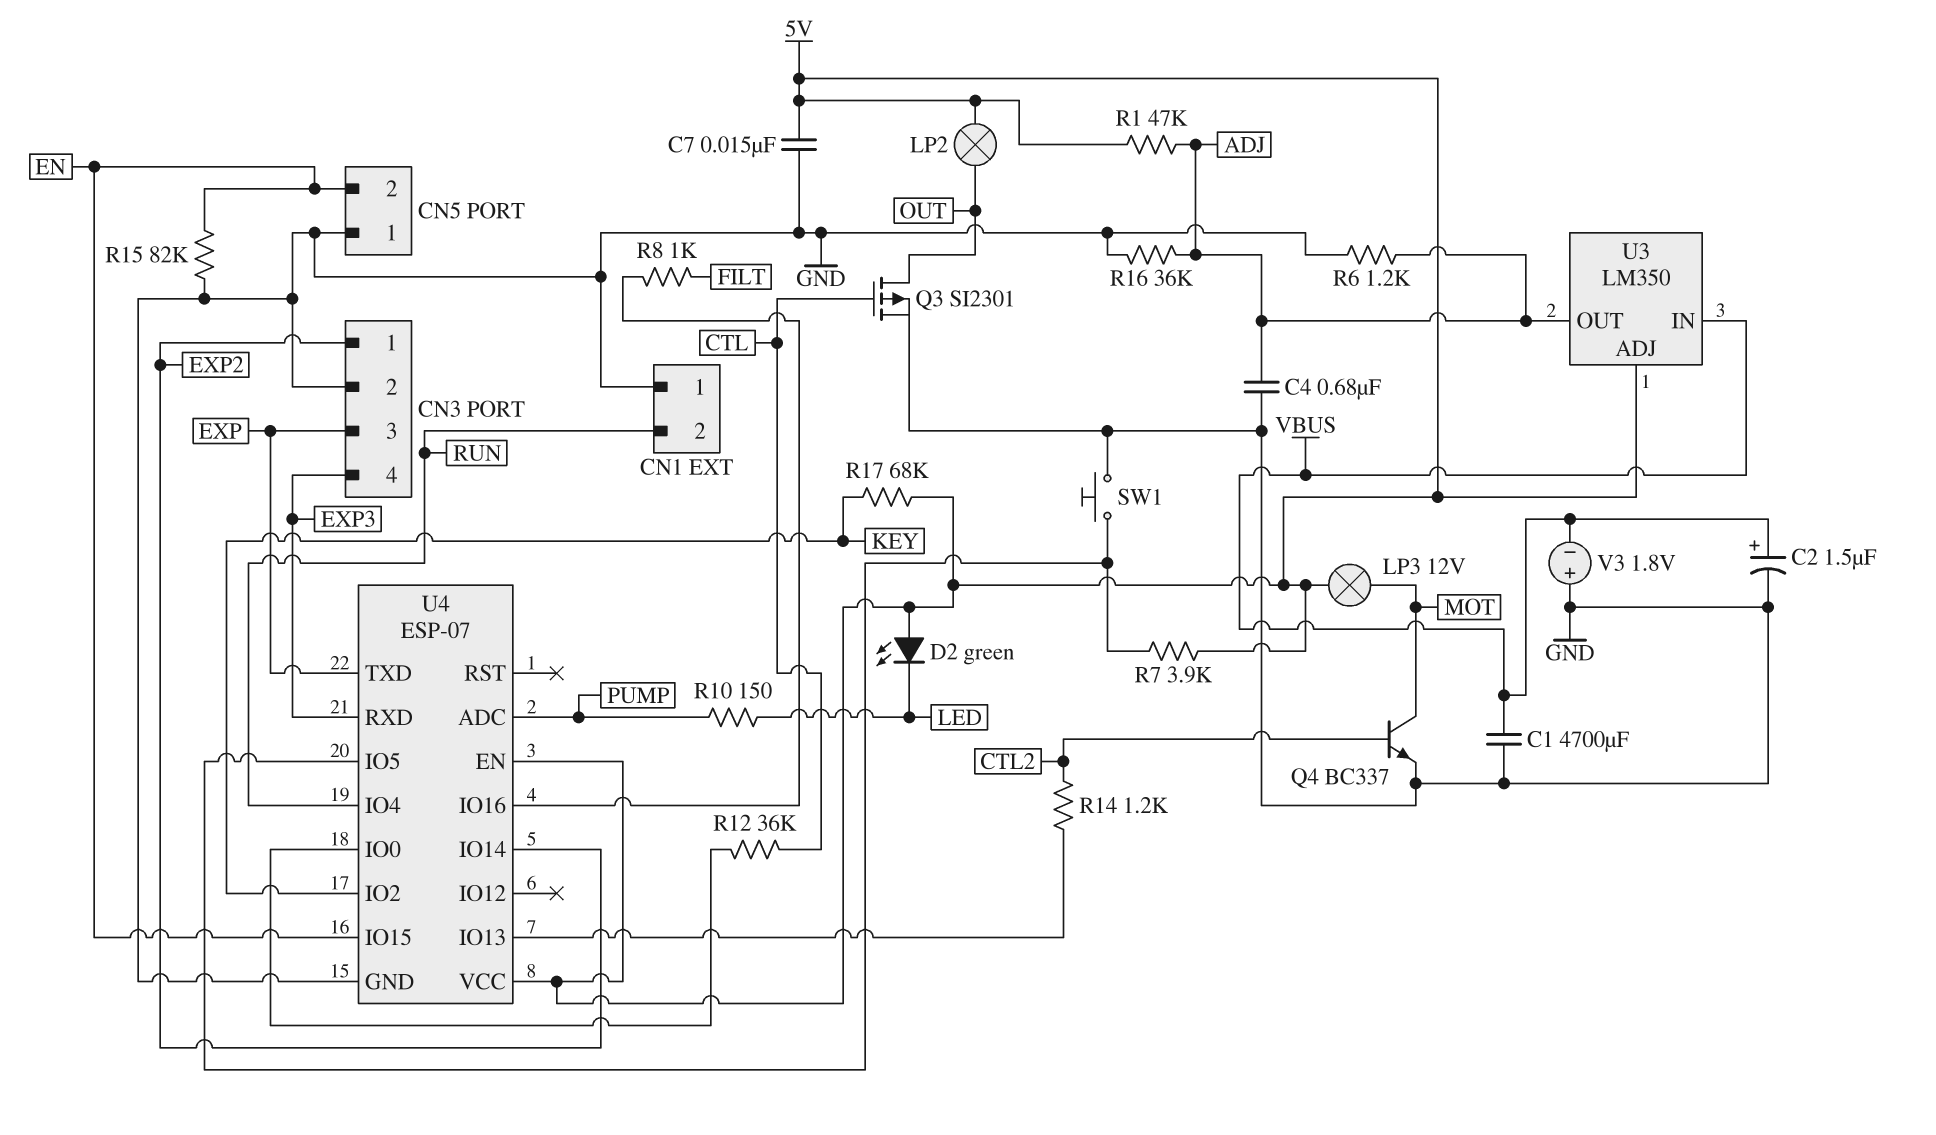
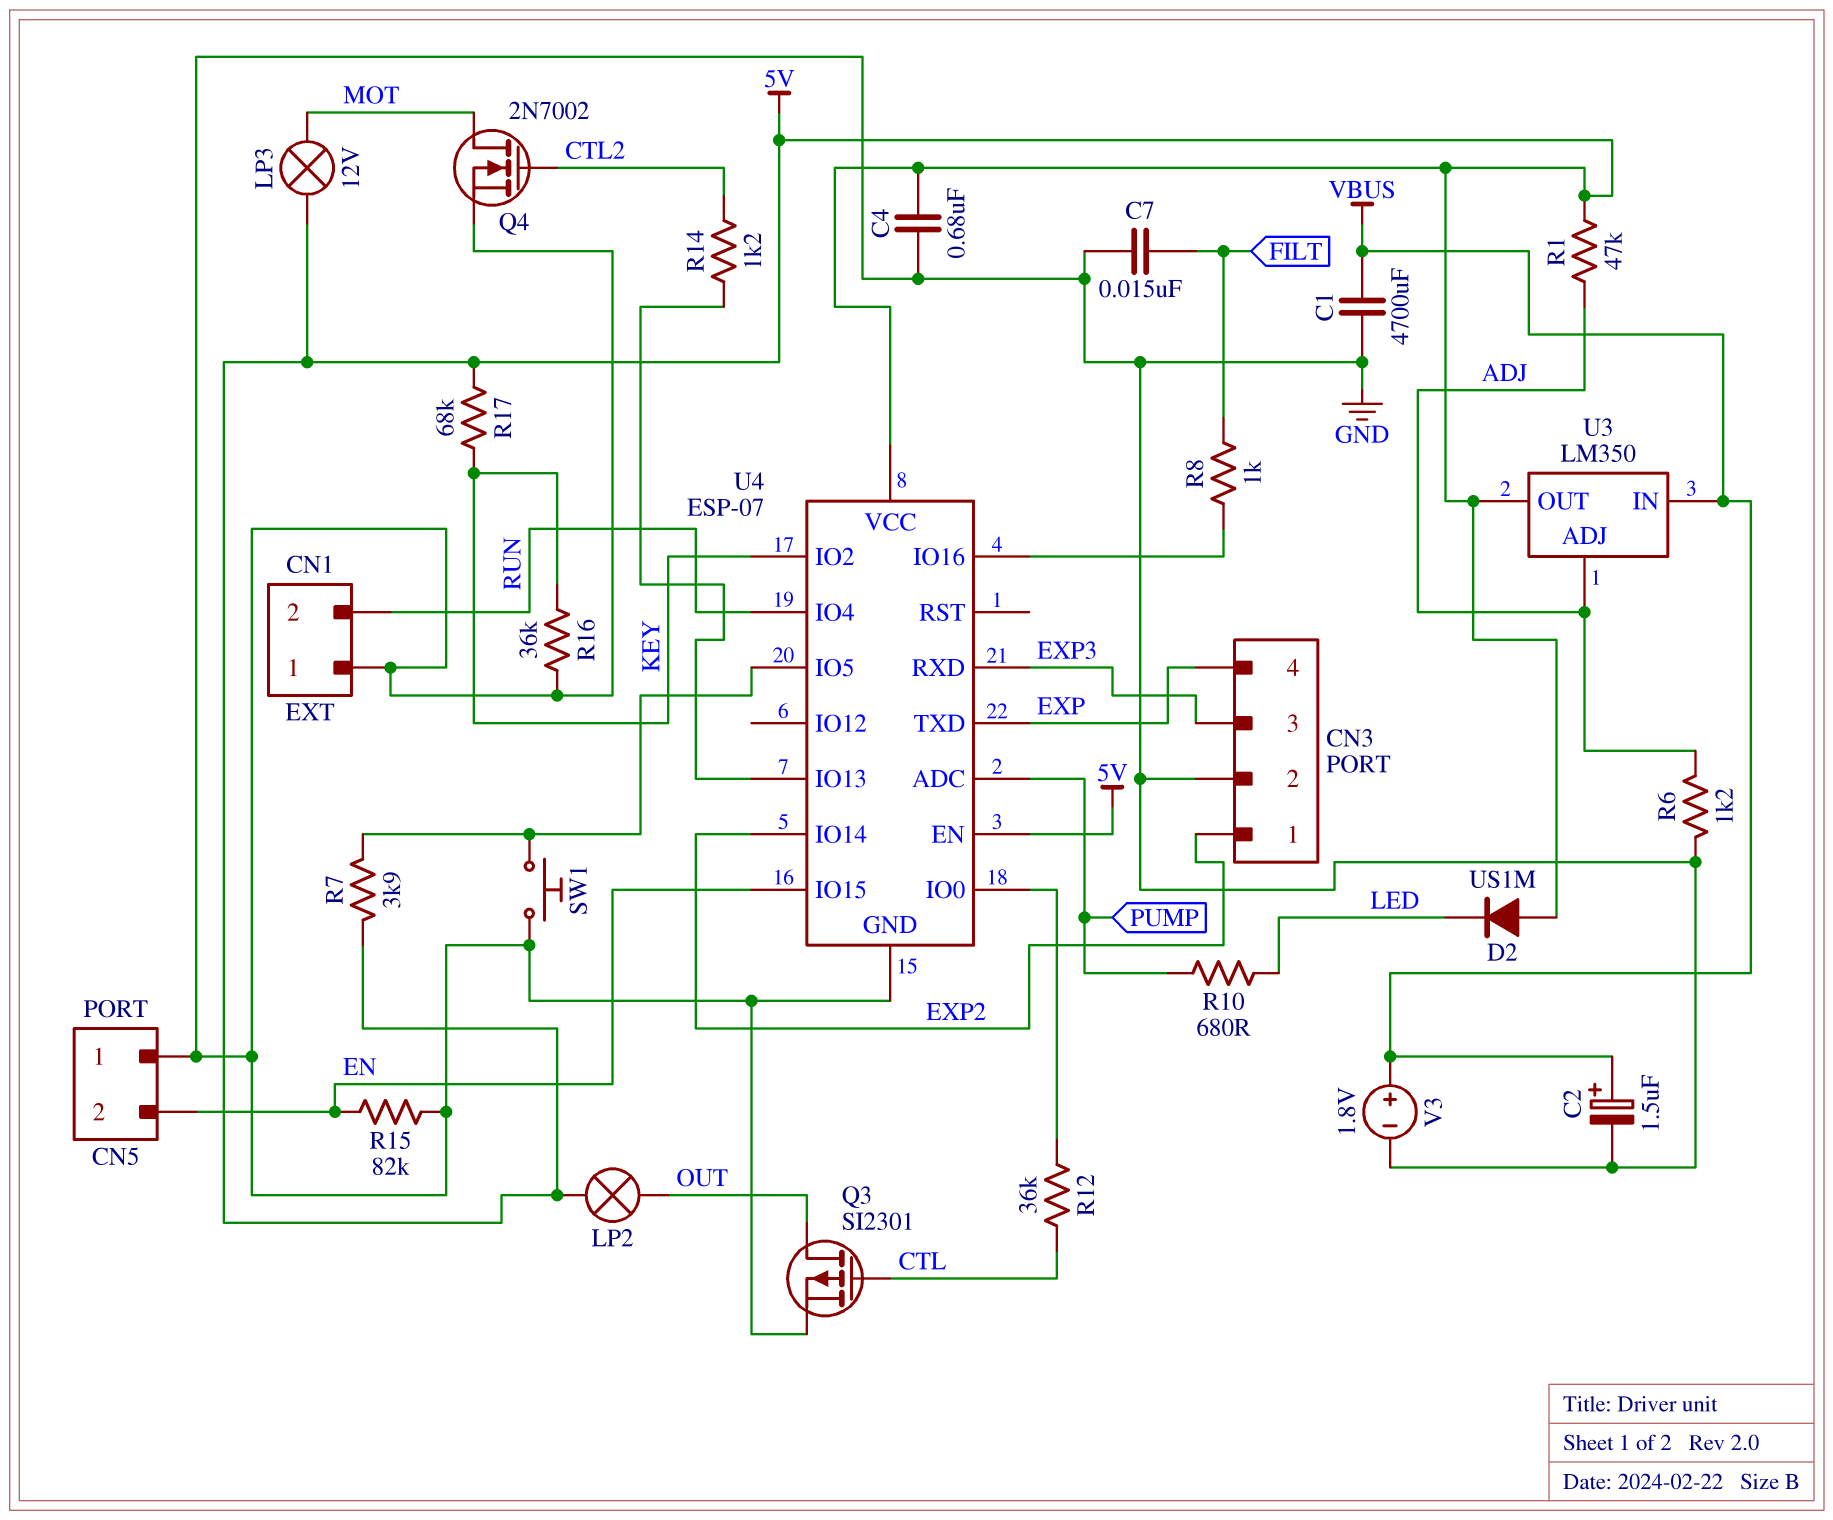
C4: 680nF (ADJ, GND) -> 680nF (5V, GND)
C7: 15nF (5V, GND) -> 15nF (FILT, GND)
CN3 pin 3: EXP -> EXP3
CN3 pin 4: EXP3 -> EXP
D2: LED green (A 5V, K LED) -> diode US1M (A 5V, K LED)
Q4: NPN BC337 (B CTL2, C MOT, E GND) -> NMOS 2N7002 (G CTL2, D MOT, S GND)
R10: 150 (LED, PUMP) -> 680 (LED, PUMP)
R16: 36k (ADJ, GND) -> 36k (GND, KEY)
U3 pin ADJ: 5V -> ADJ
U3 pin OUT: ADJ -> 5V
V3: 1.8V (plus GND, minus VBUS) -> 1.8V (plus VBUS, minus GND)

